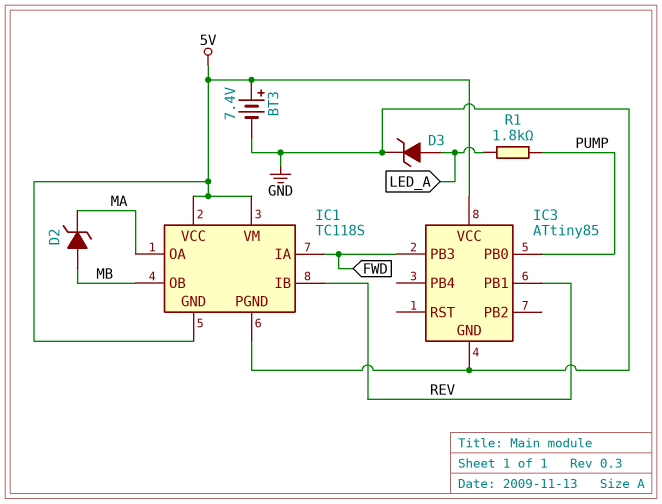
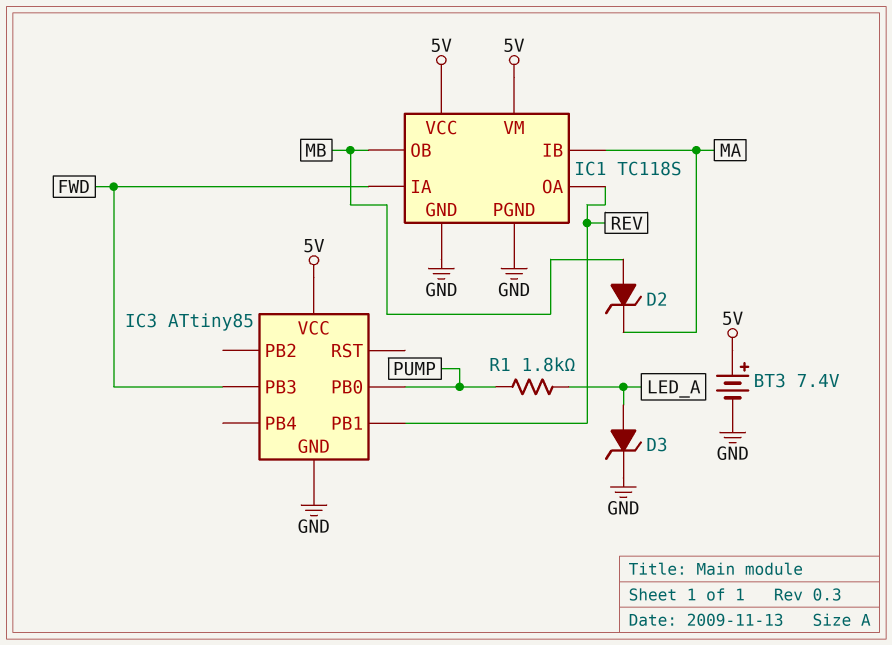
IC1 pin GND: 5V -> GND
IC1 pin IB: REV -> MA
IC1 pin OA: MA -> REV

